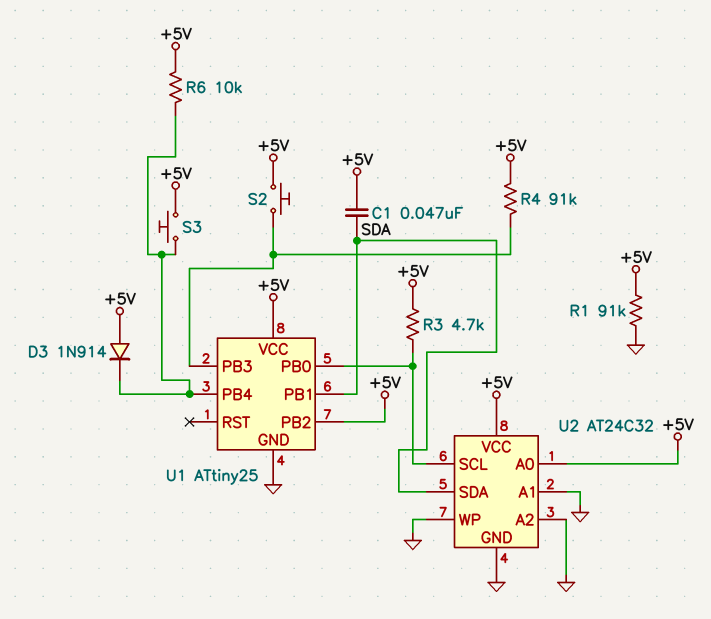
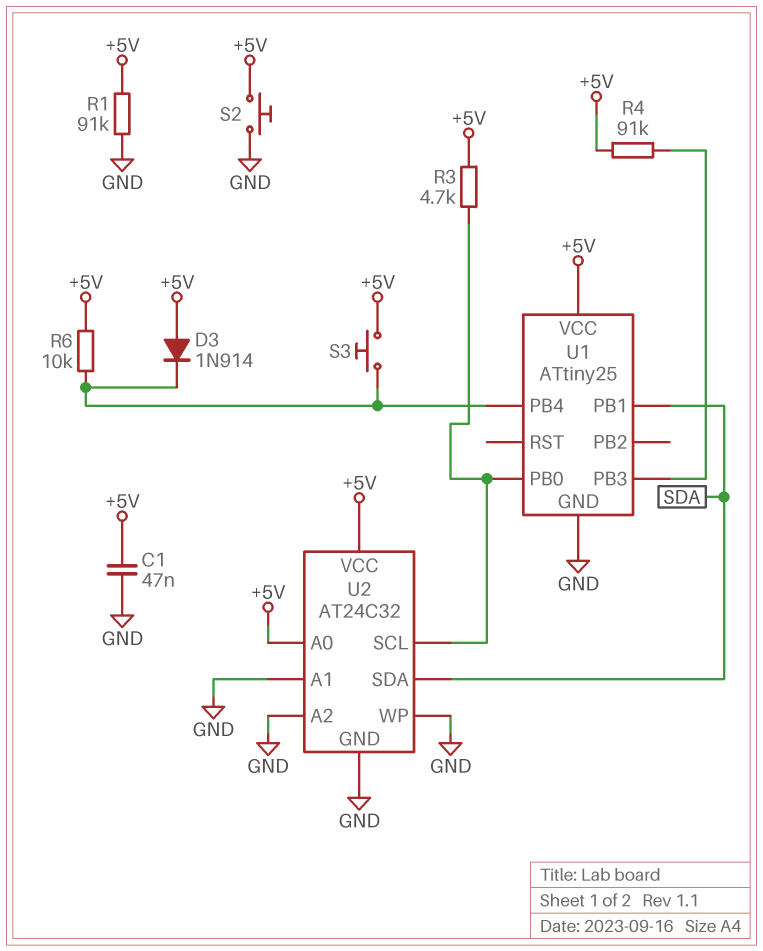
C1: 47nF (+5V, SDA) -> 47nF (+5V, GND)
S2: button (+5V, U1/PB3) -> button (+5V, GND)
U1 pin PB2: +5V -> none

